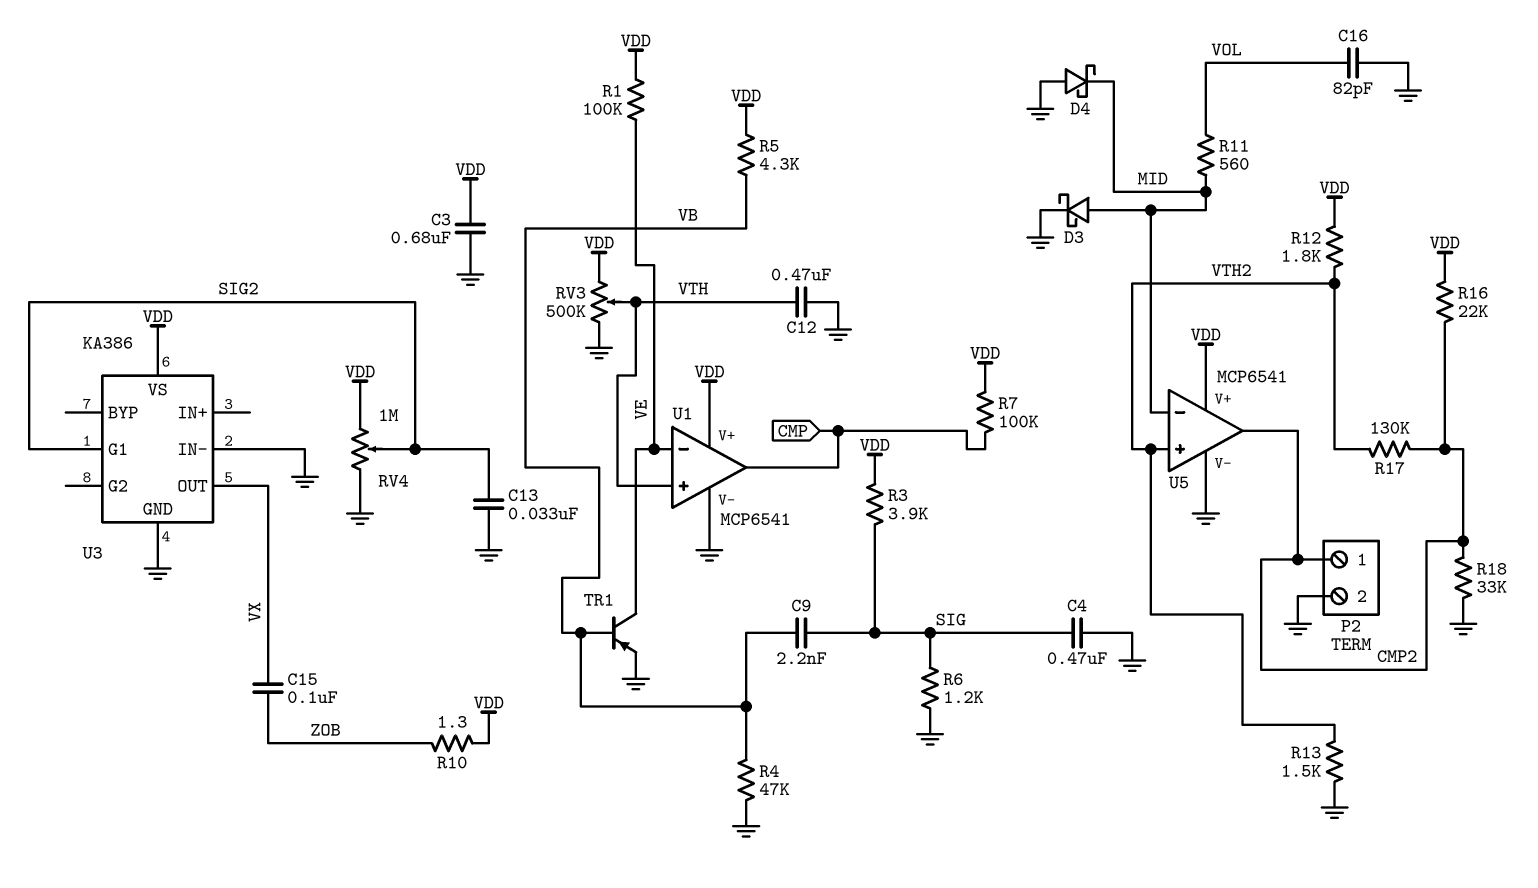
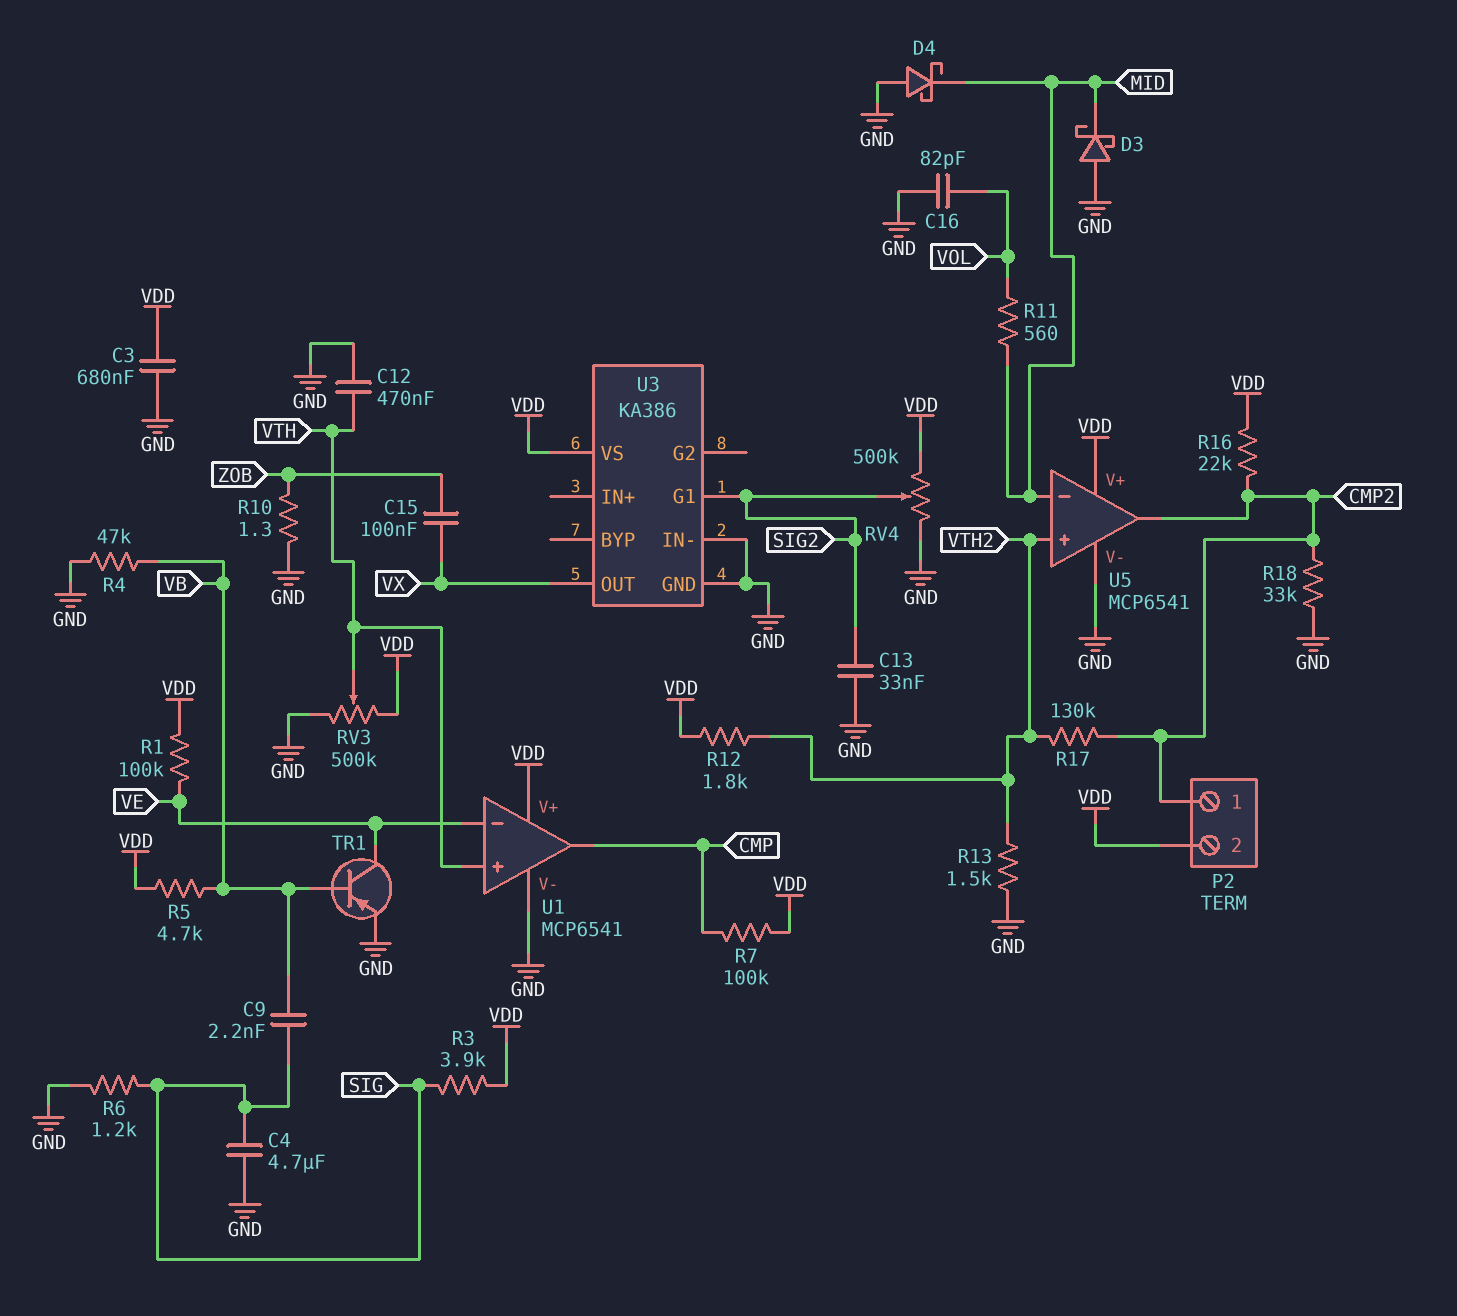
C4: 470nF (GND, SIG) -> 4.7uF (GND, SIG)
D3: schottky (A MID, K GND) -> schottky (A GND, K MID)
P2 pin 2: GND -> VDD
R5: 4.3k (VB, VDD) -> 4.7k (VB, VDD)
R10: 1.3 (VDD, ZOB) -> 1.3 (GND, ZOB)
RV4: 1M (GND, VDD, wiper SIG2) -> 500k (GND, VDD, wiper SIG2)

